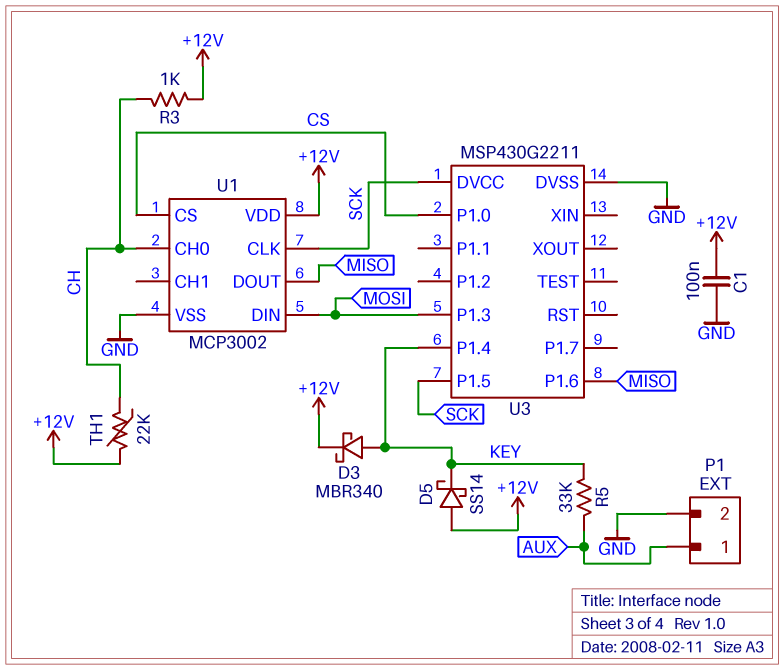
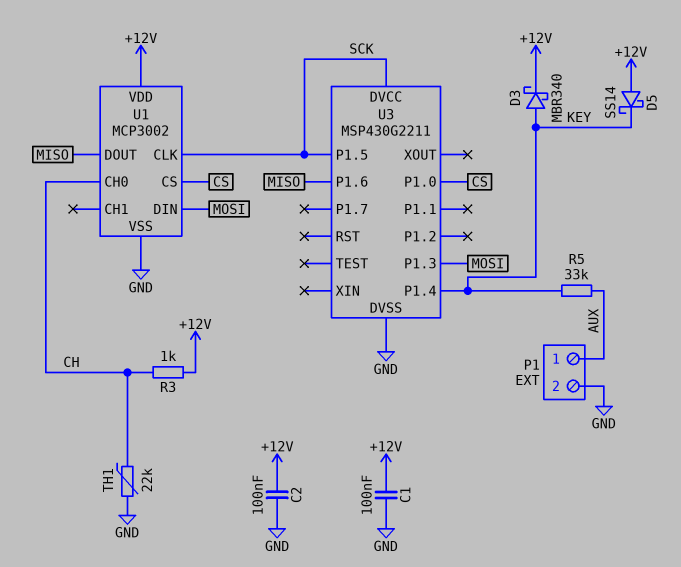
C2: none -> 100nF (+12V, GND)
TH1: 22k (+12V, CH) -> 22k (CH, GND)

